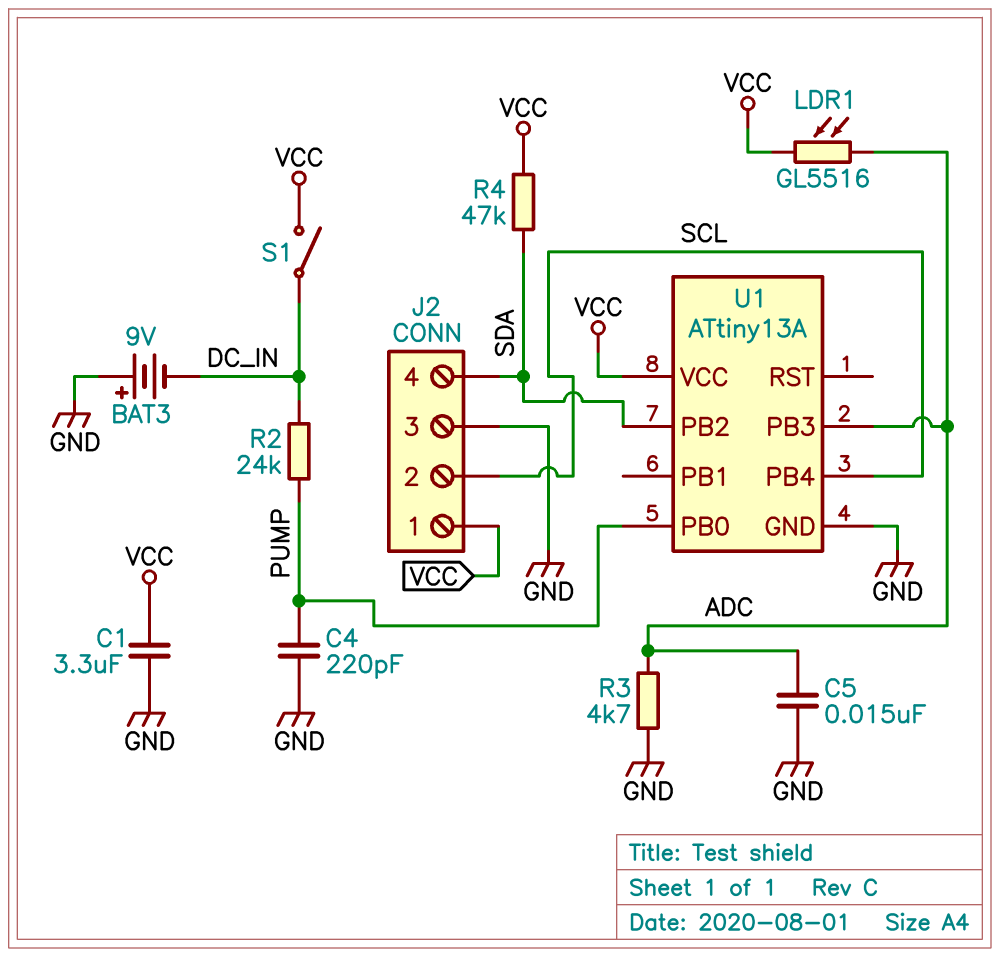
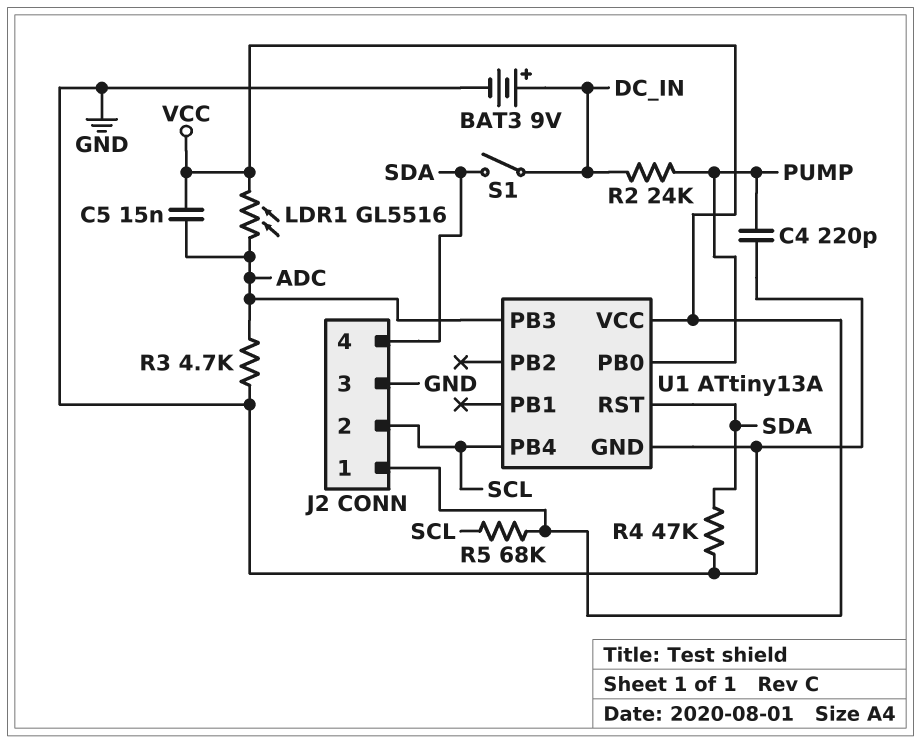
BAT3: 9V (plus GND, minus DC_IN) -> 9V (plus DC_IN, minus GND)
C1: 3.3uF (GND, VCC) -> none
C5: 15nF (ADC, GND) -> 15nF (ADC, VCC)
R4: 47k (SDA, VCC) -> 47k (GND, SDA)
R5: none -> 68k (SCL, VCC)
S1: switch (DC_IN, VCC) -> switch (DC_IN, SDA)
U1 pin PB2: SDA -> none
U1 pin RST: none -> SDA

